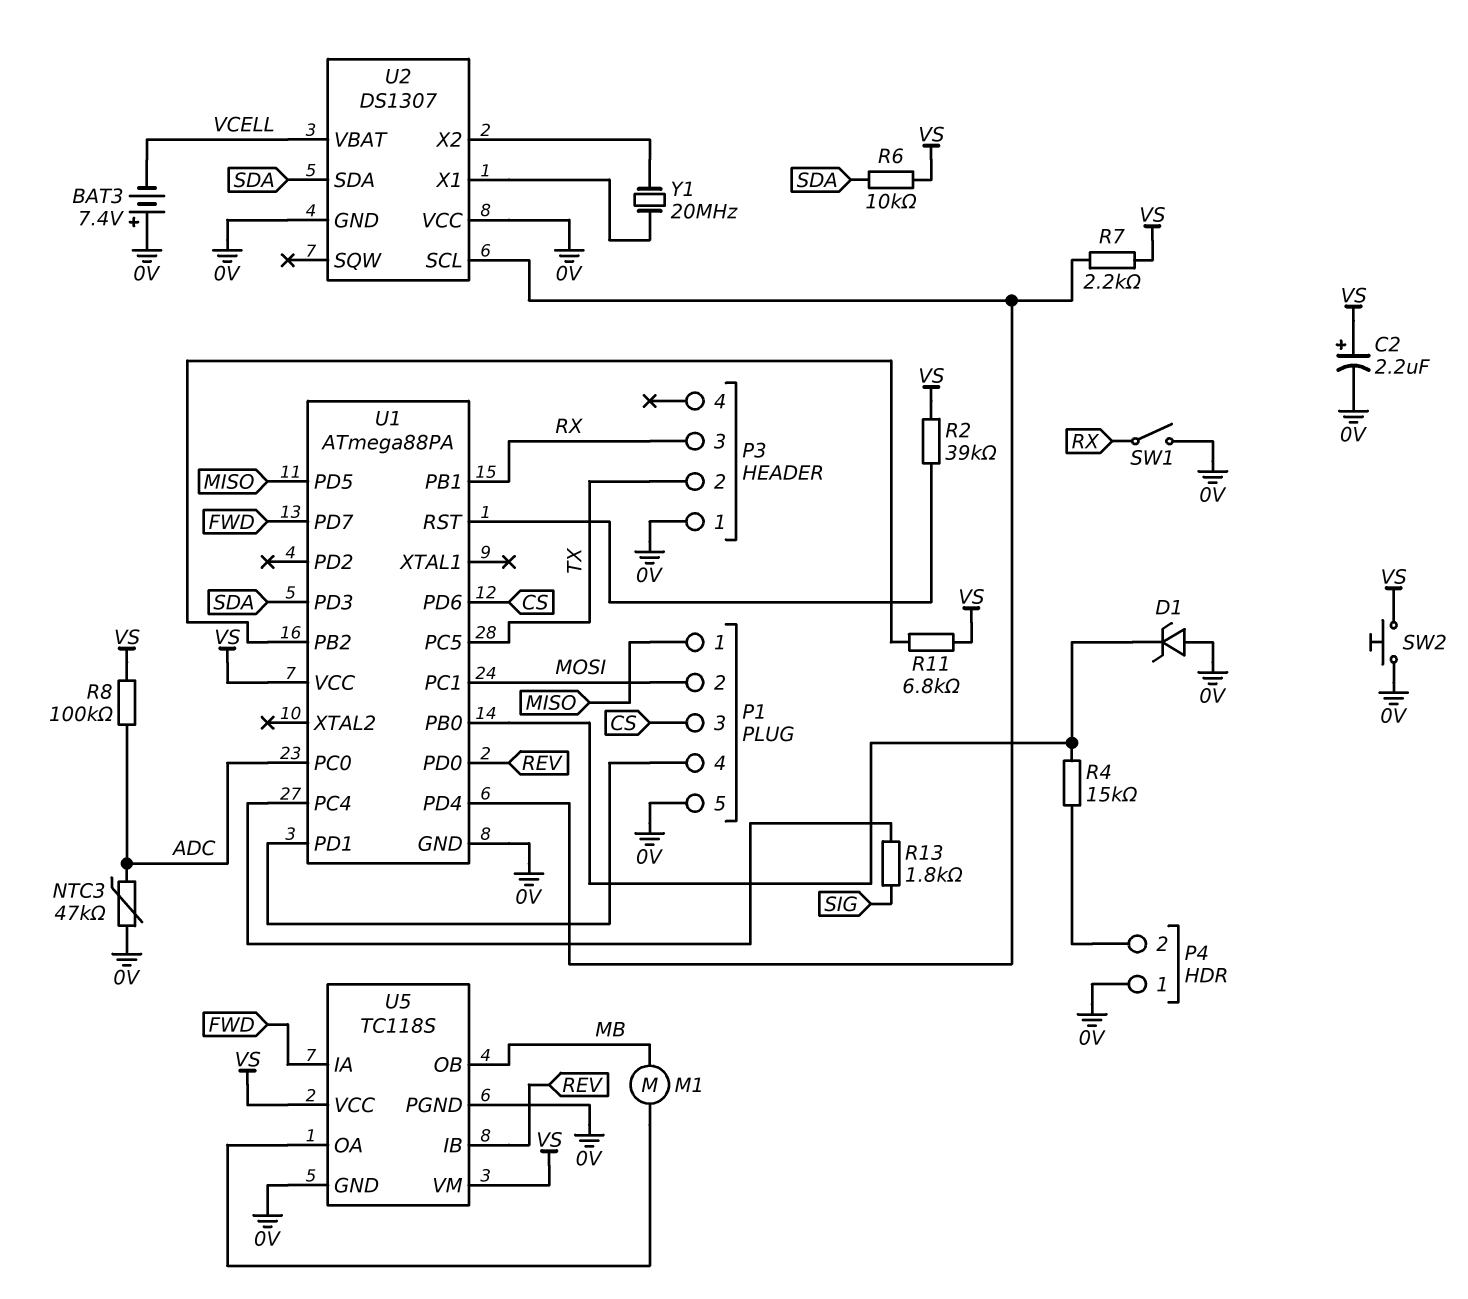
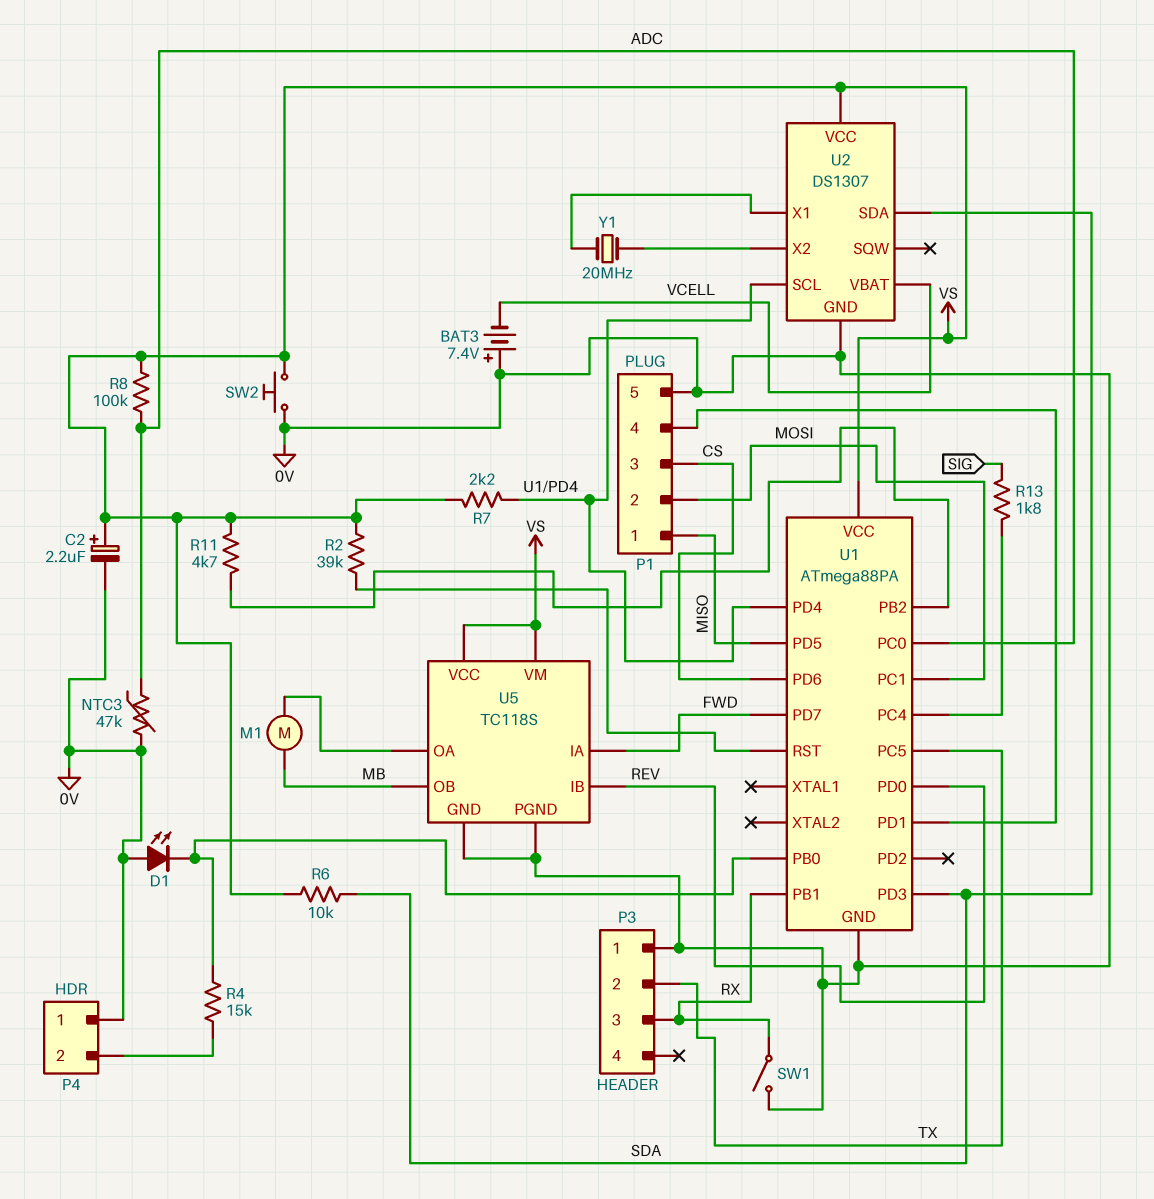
D1: zener (A 0V, K U1/PB0) -> LED (A 0V, K U1/PB0)
R11: 6.8k (U1/PB2, VS) -> 4.7k (U1/PB2, VS)
U2 pin VCC: 0V -> VS

